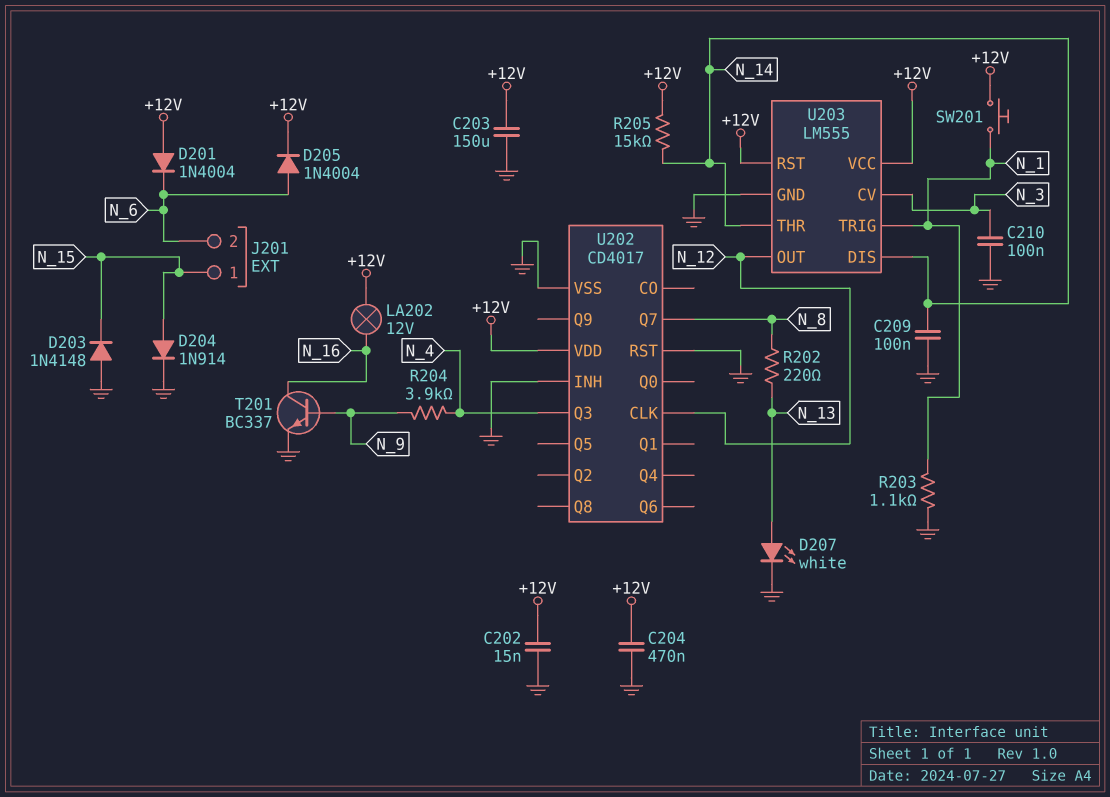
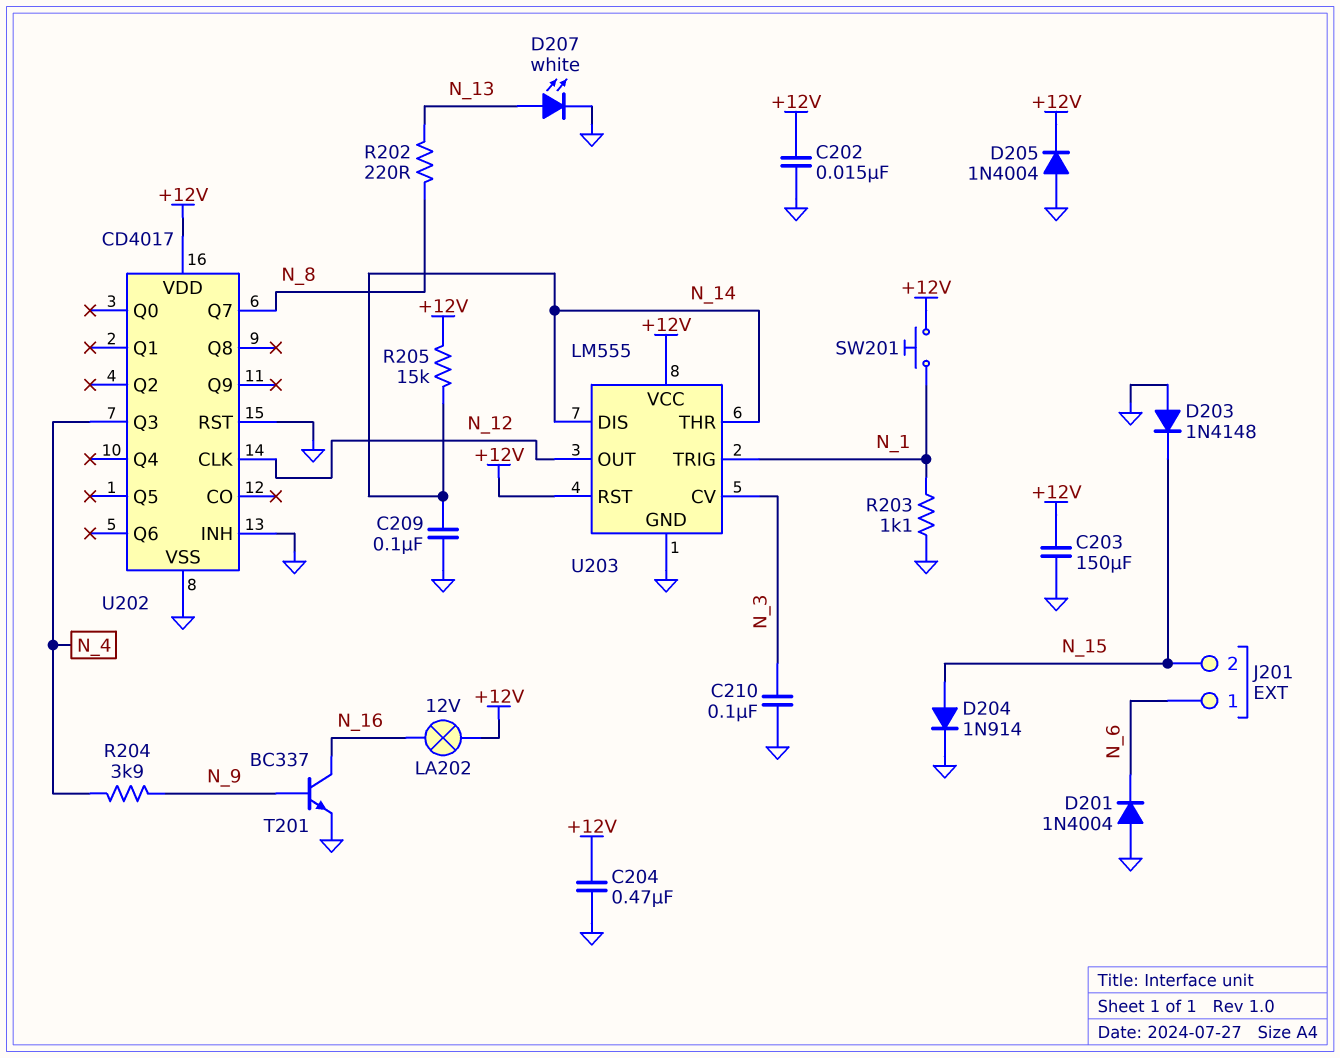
D201: diode 1N4004 (A +12V, K N_6) -> diode 1N4004 (A GND, K N_6)
D205: diode 1N4004 (A N_6, K +12V) -> diode 1N4004 (A GND, K +12V)
J201 pin 1: N_15 -> N_6
J201 pin 2: N_6 -> N_15

